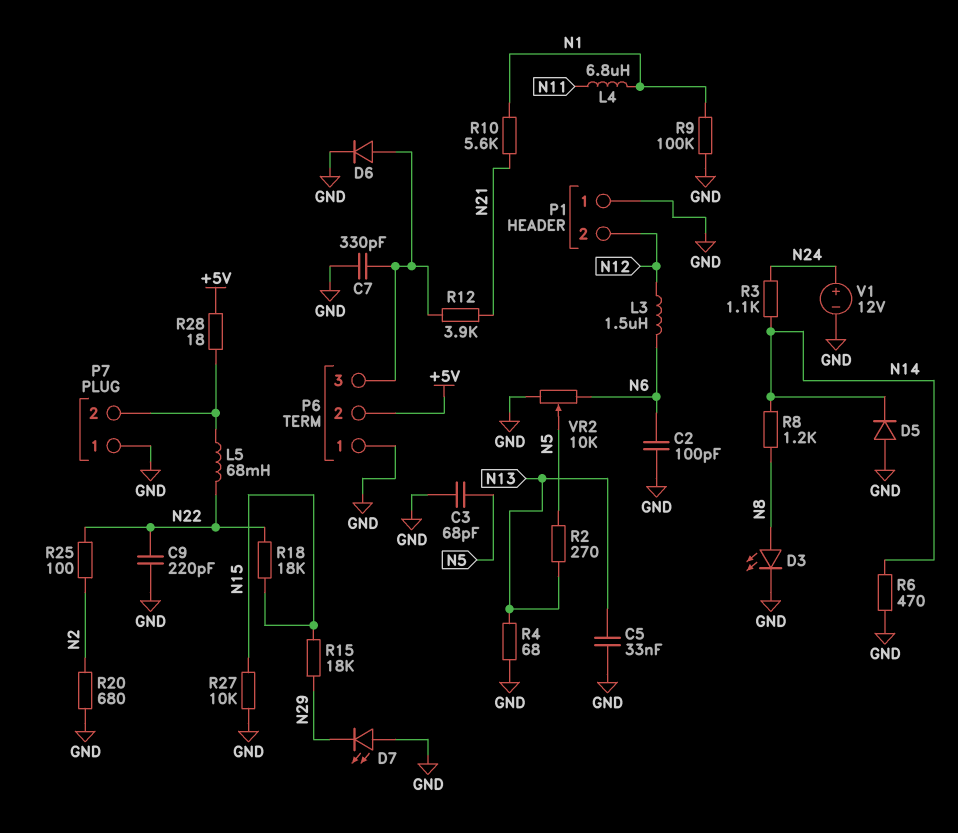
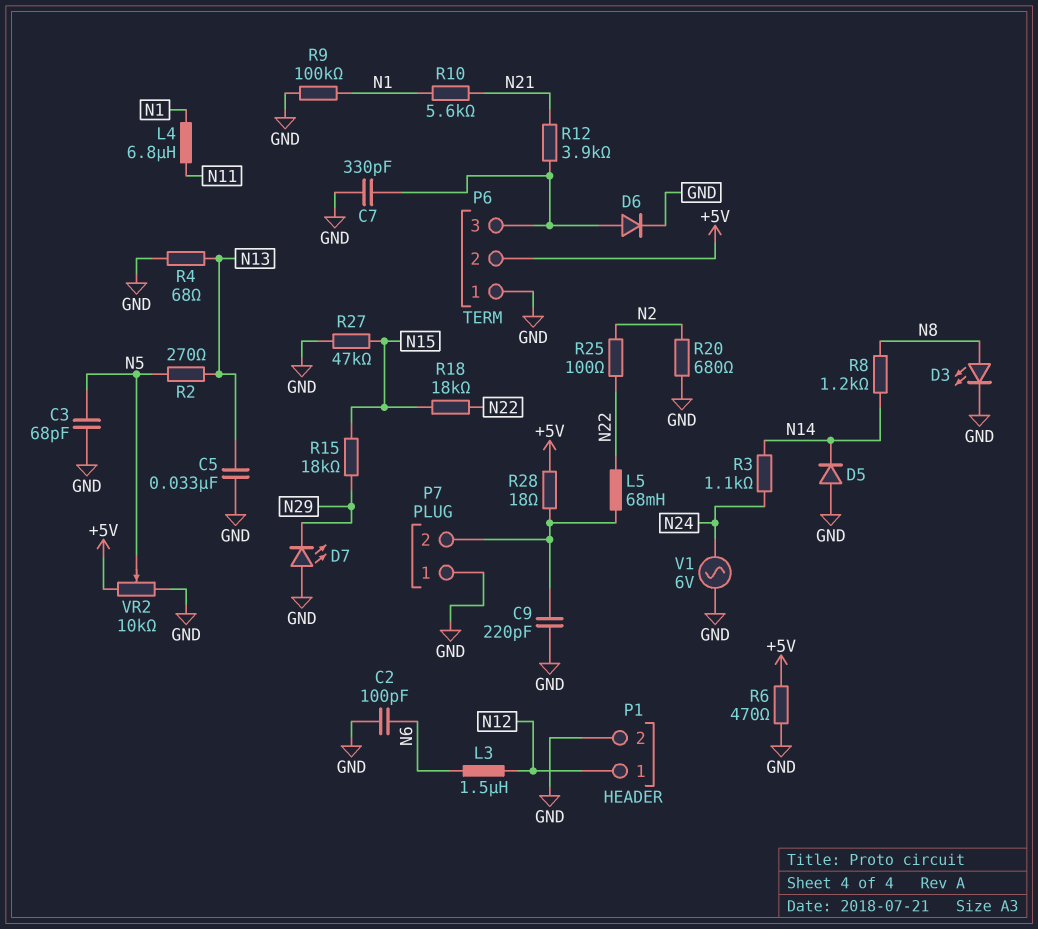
C9: 220pF (GND, N22) -> 220pF (GND, P7/2)
P1 pin 1: GND -> N12
P1 pin 2: N12 -> GND
R6: 470 (GND, N14) -> 470 (+5V, GND)
R27: 10k (GND, N15) -> 47k (GND, N15)
V1: 12V (plus N24, minus GND) -> AC 6V (GND, N24)
VR2: 10k (GND, N6, wiper N5) -> 10k (+5V, GND, wiper N5)

